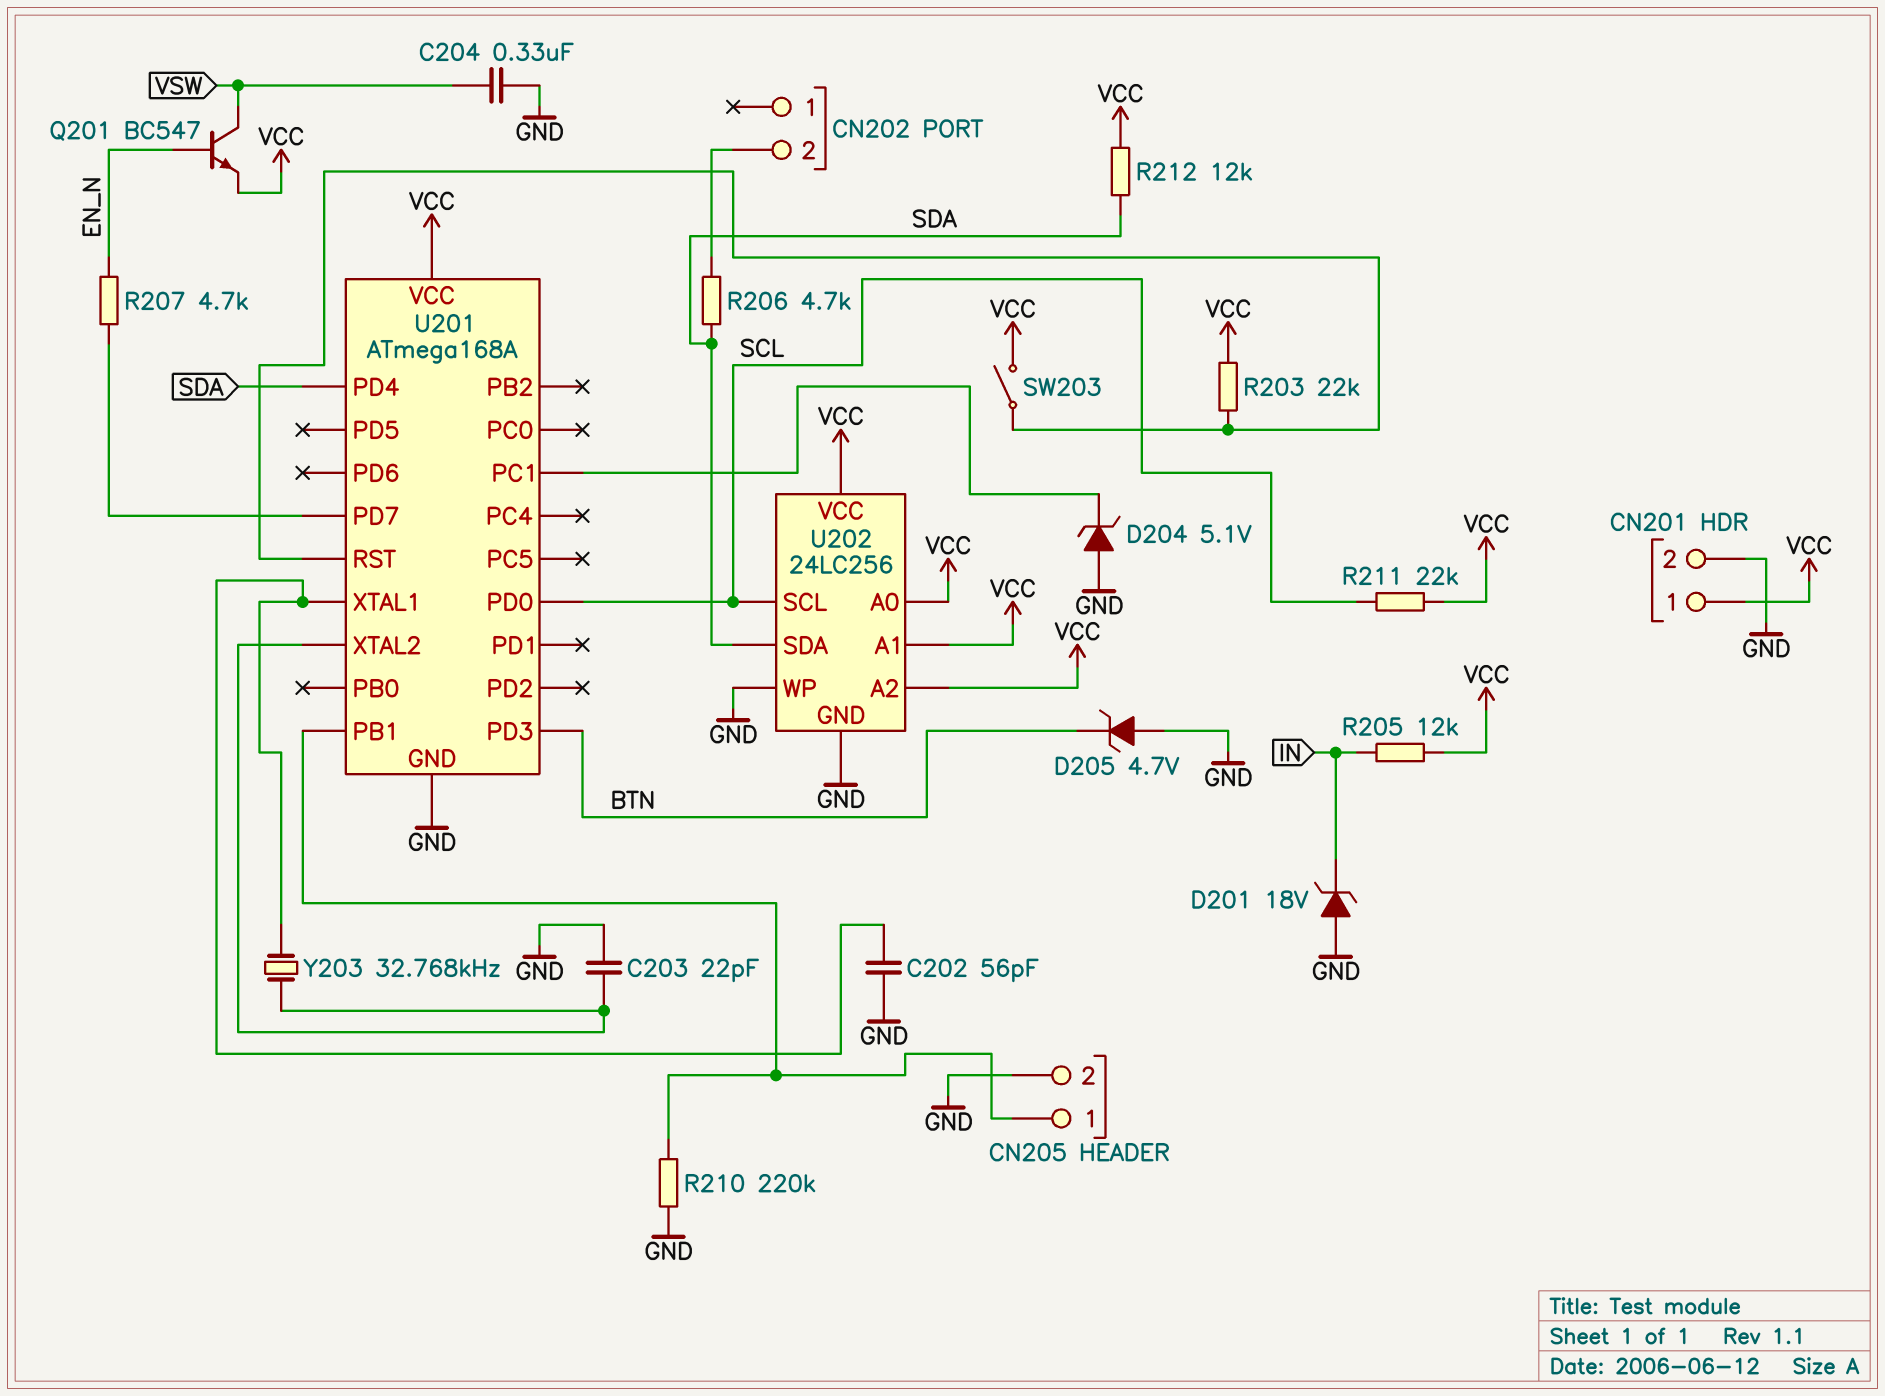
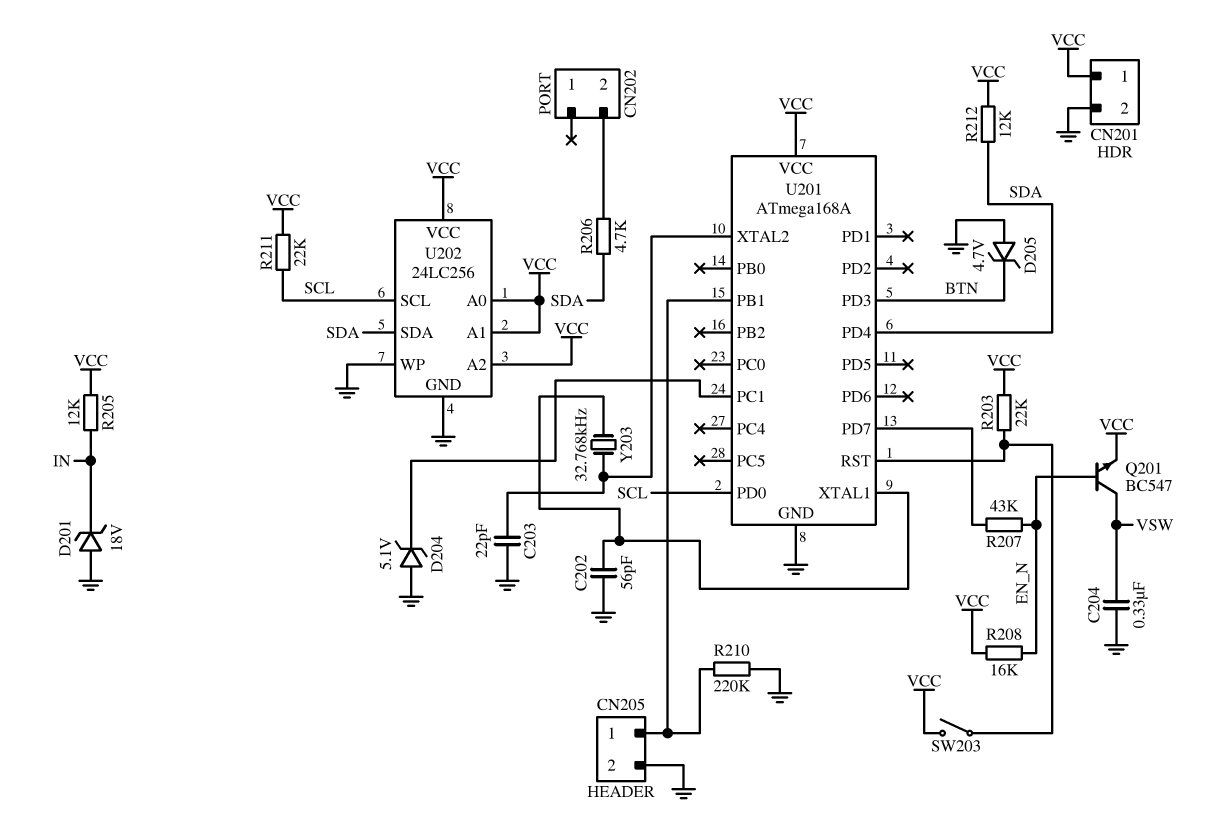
R207: 4.7k (EN_N, U201/PD7) -> 43k (EN_N, U201/PD7)
R208: none -> 16k (EN_N, VCC)

